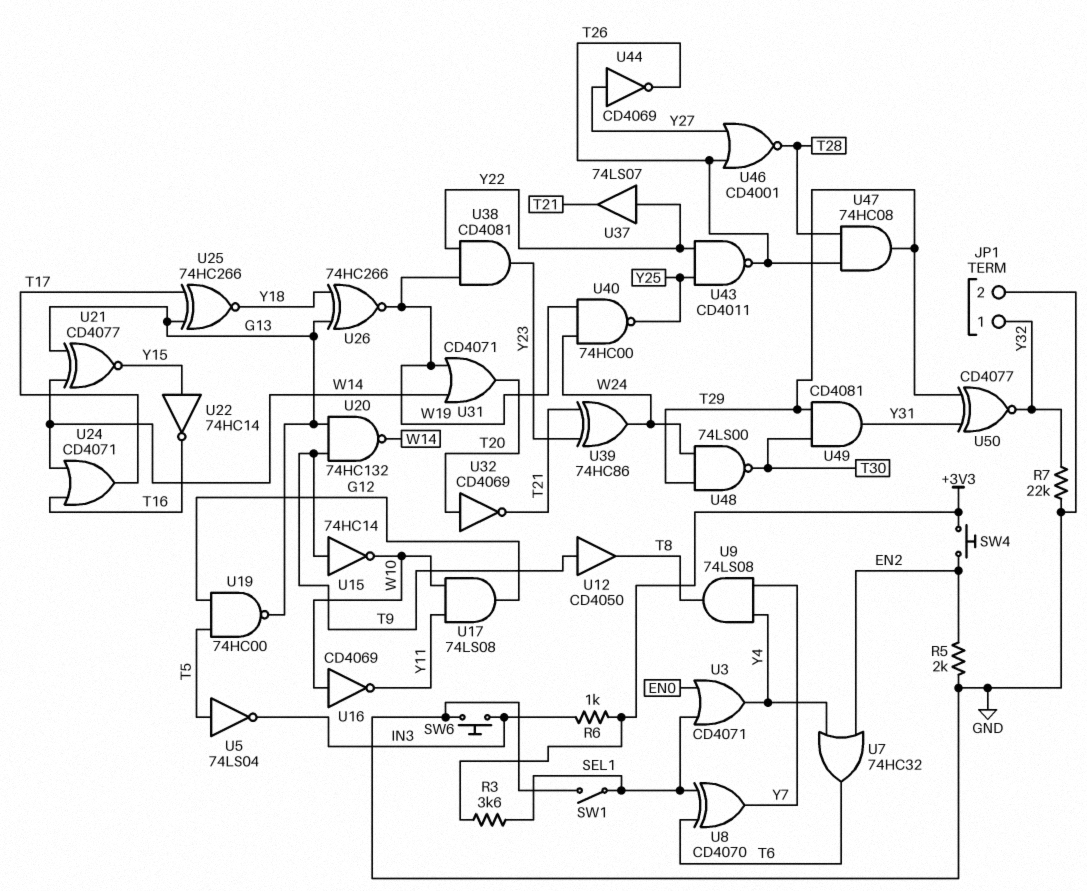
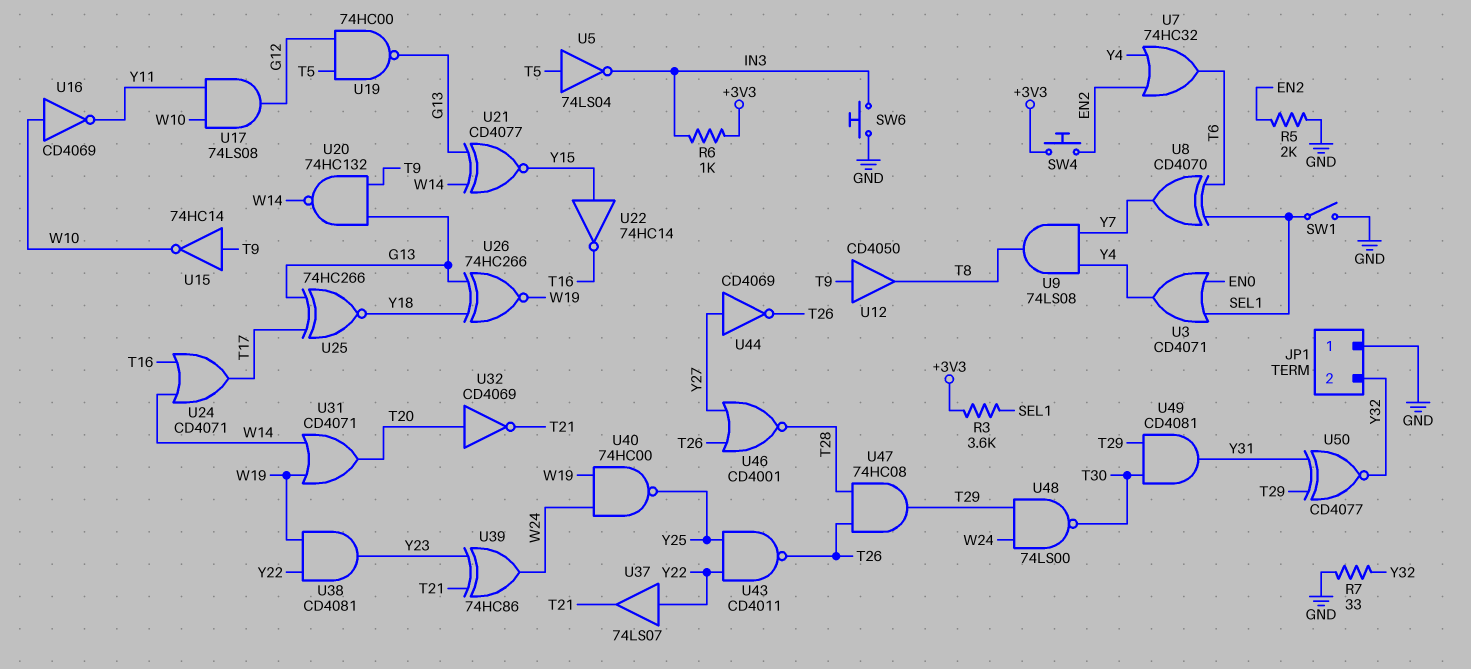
JP1 pin 1: Y32 -> GND
JP1 pin 2: GND -> Y32
R7: 22k (GND, Y32) -> 33 (GND, Y32)

